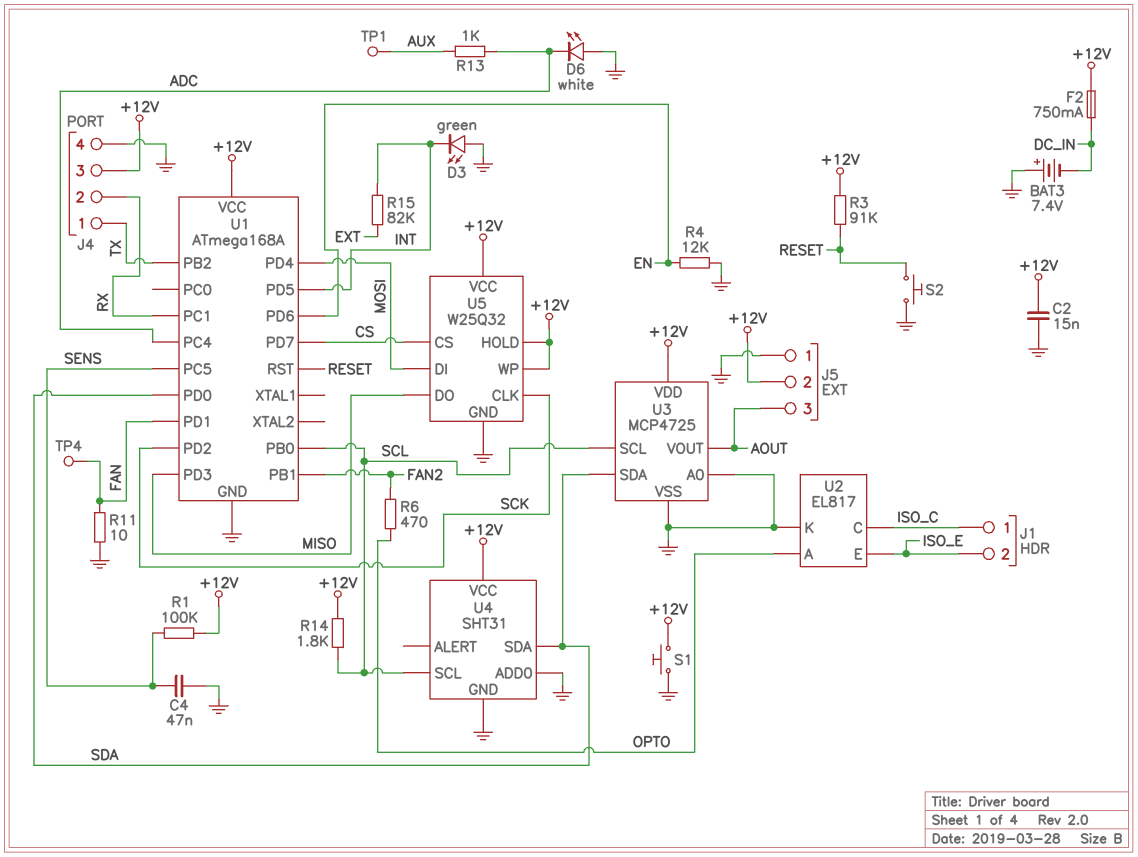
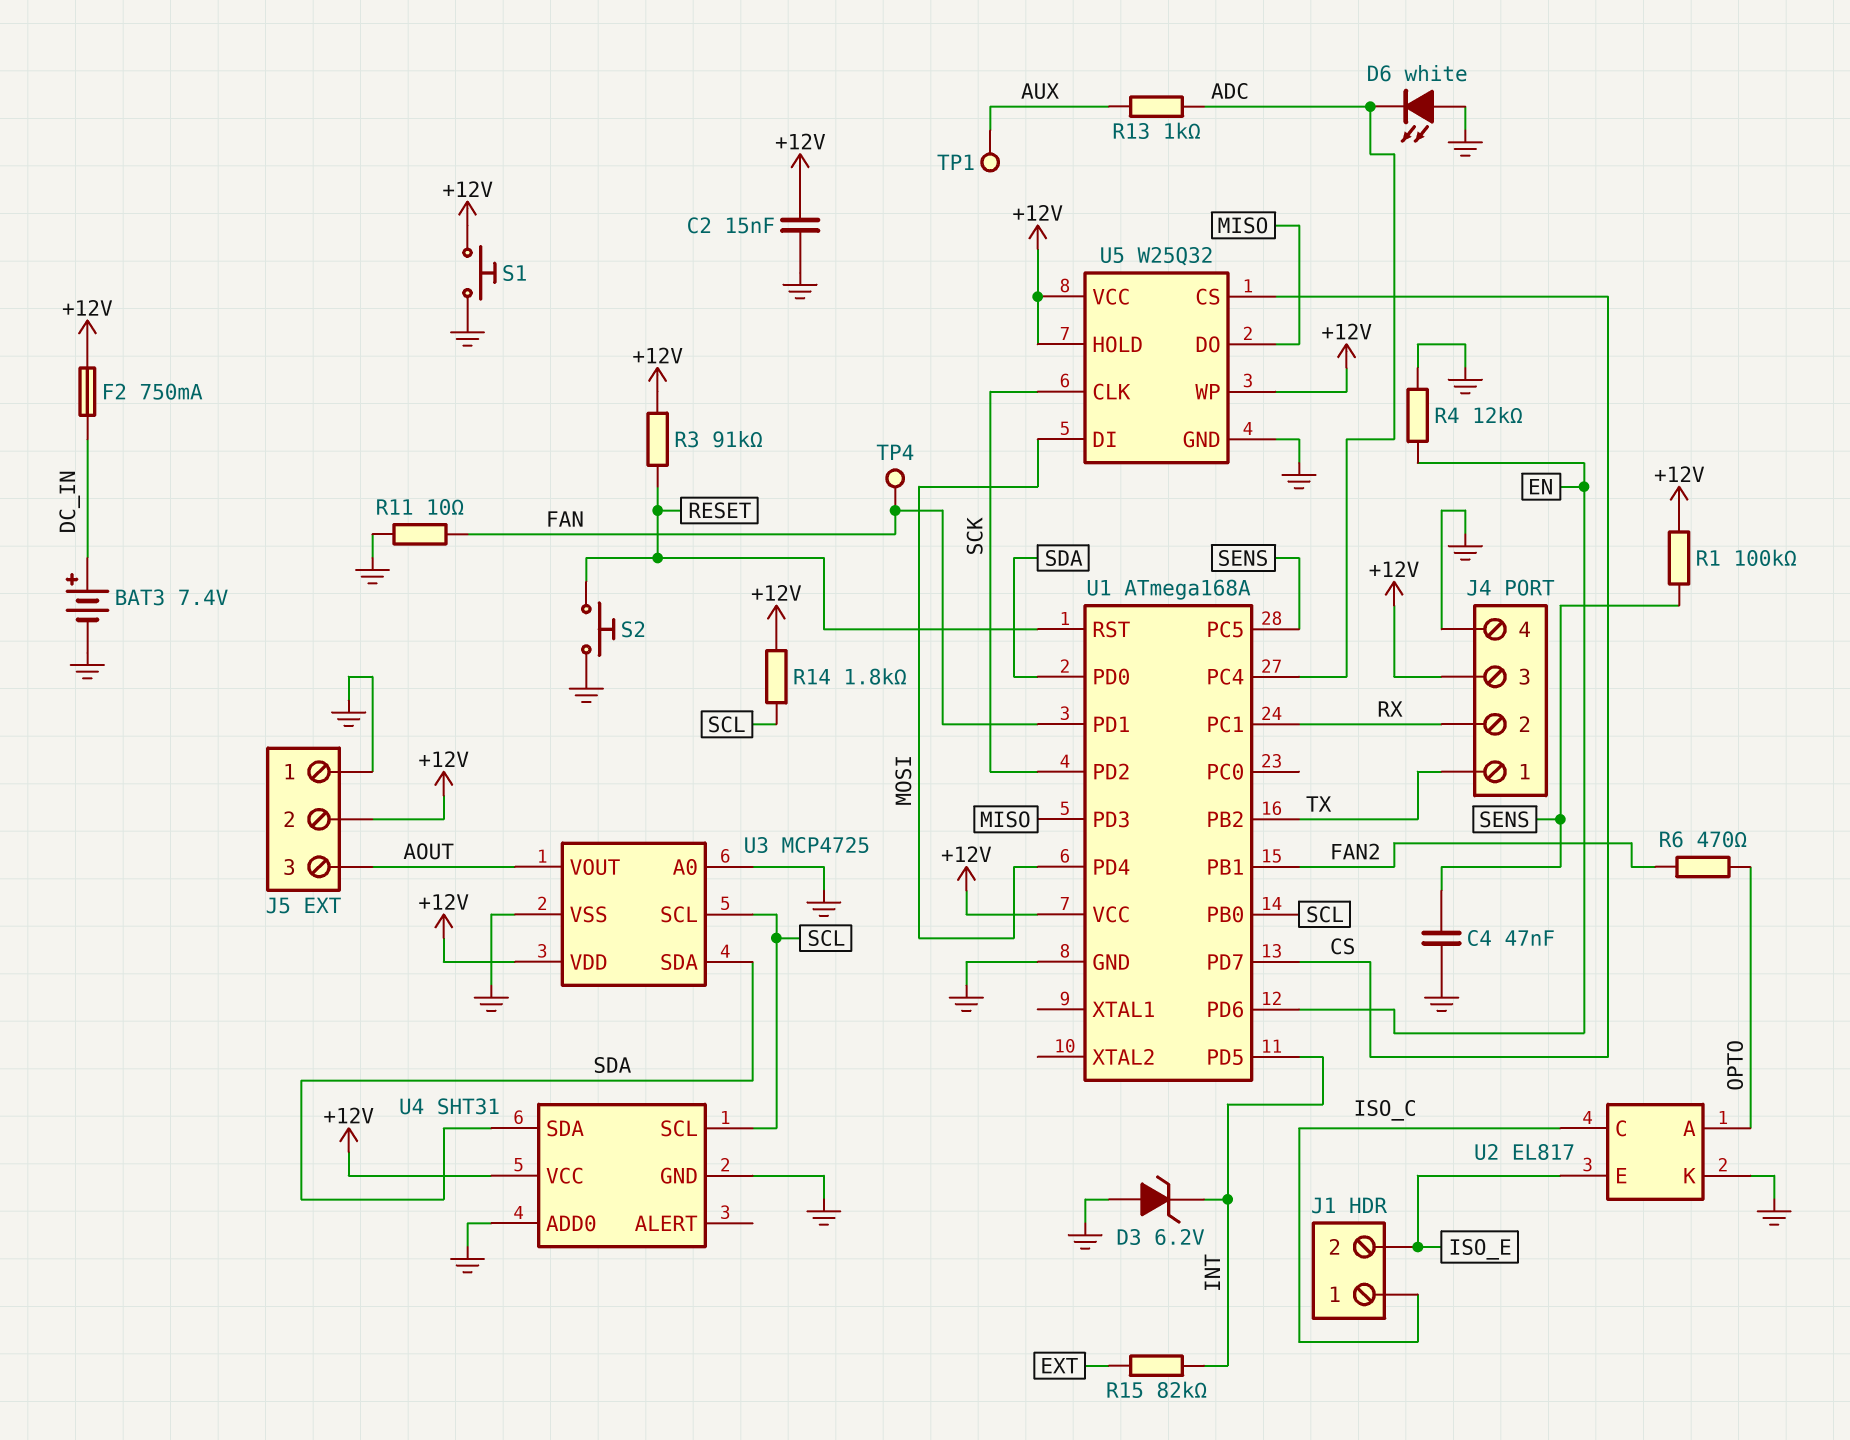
BAT3: 7.4V (plus GND, minus DC_IN) -> 7.4V (plus DC_IN, minus GND)
D3: LED green (A GND, K INT) -> zener 6.2V (A GND, K INT)

